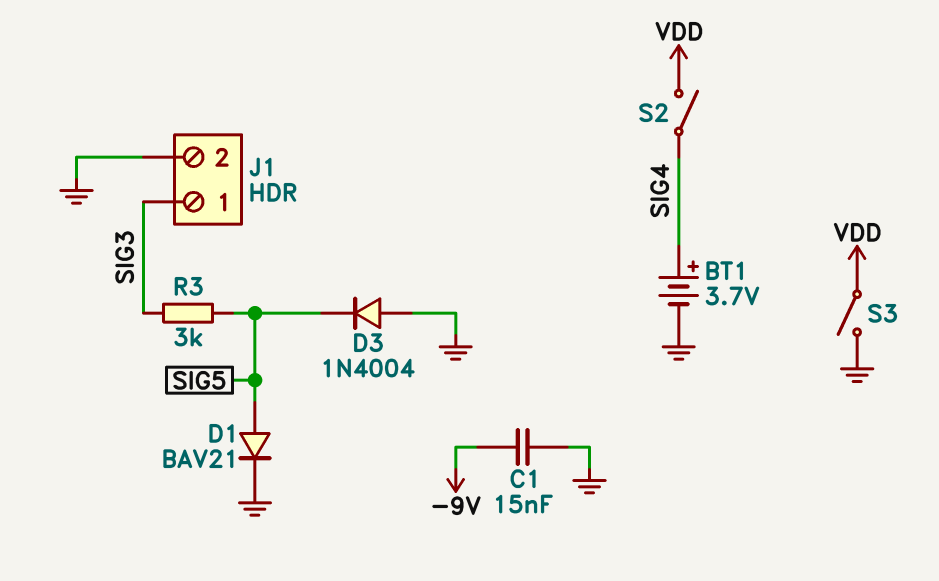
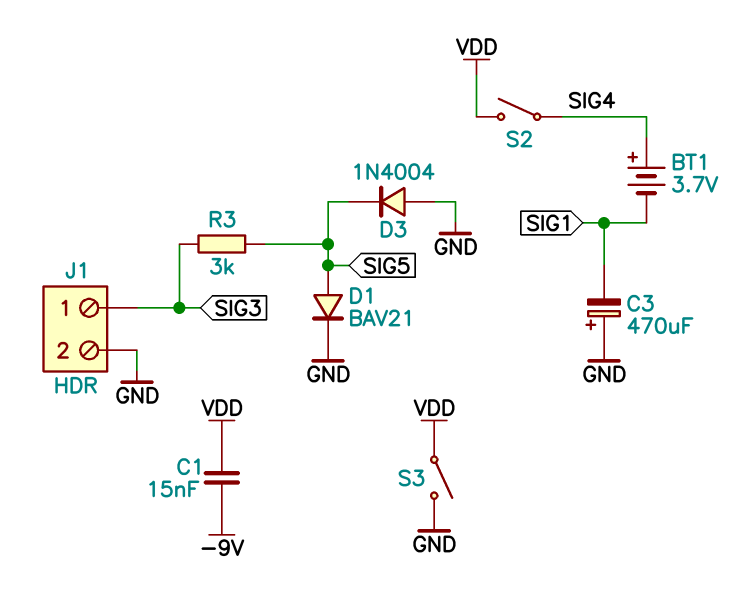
BT1: 3.7V (plus SIG4, minus GND) -> 3.7V (plus SIG4, minus SIG1)
C1: 15nF (-9V, GND) -> 15nF (-9V, VDD)
C3: none -> 470uF (plus GND, minus SIG1)

